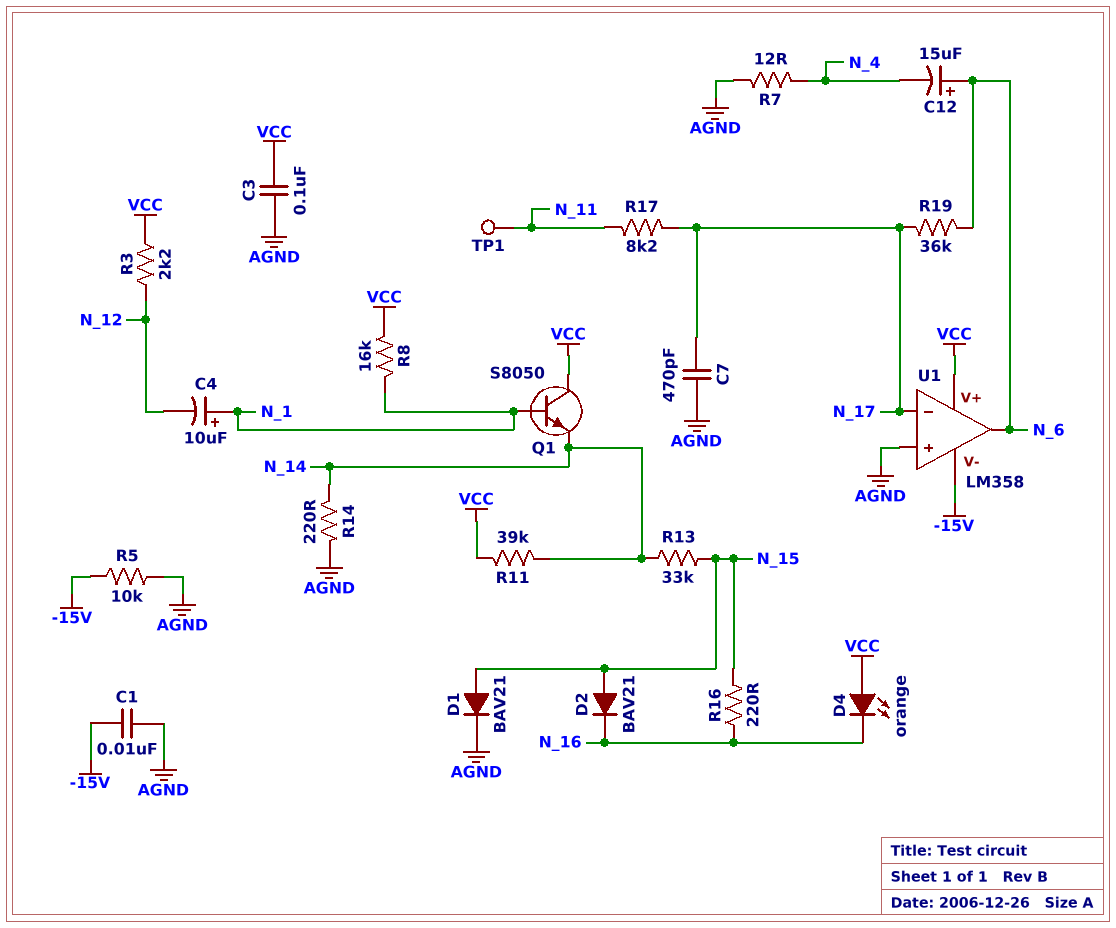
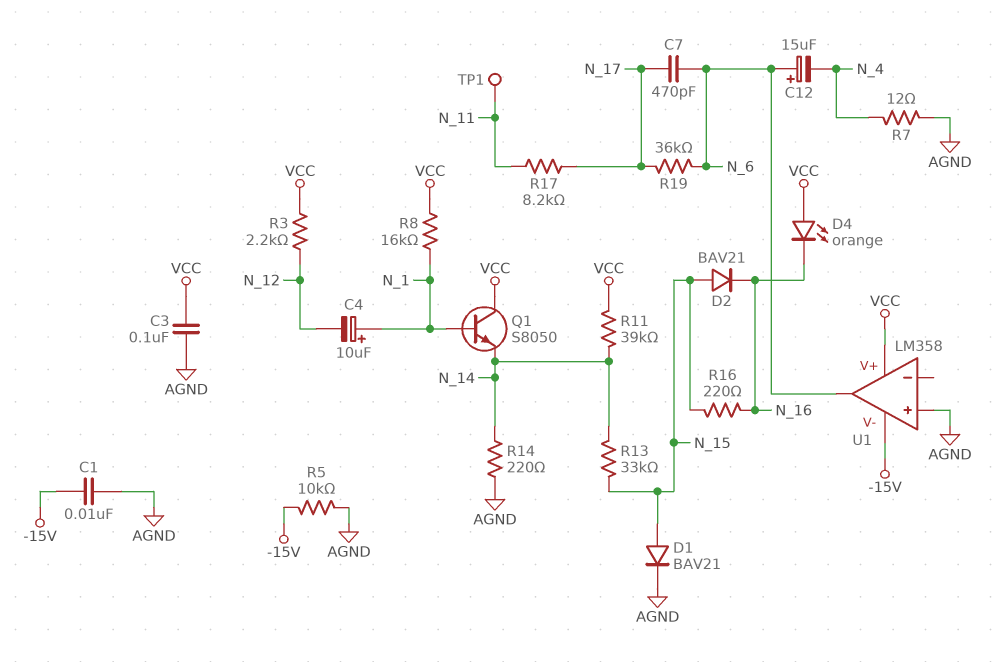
C7: 470pF (AGND, N_17) -> 470pF (N_6, N_17)
U1 pin in-: N_17 -> none

